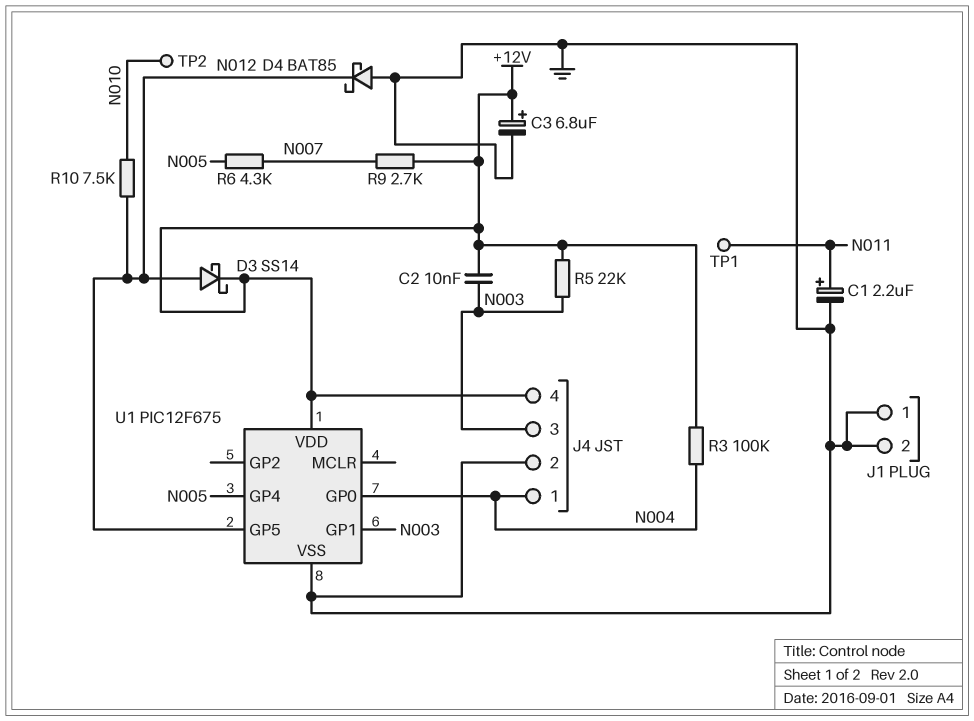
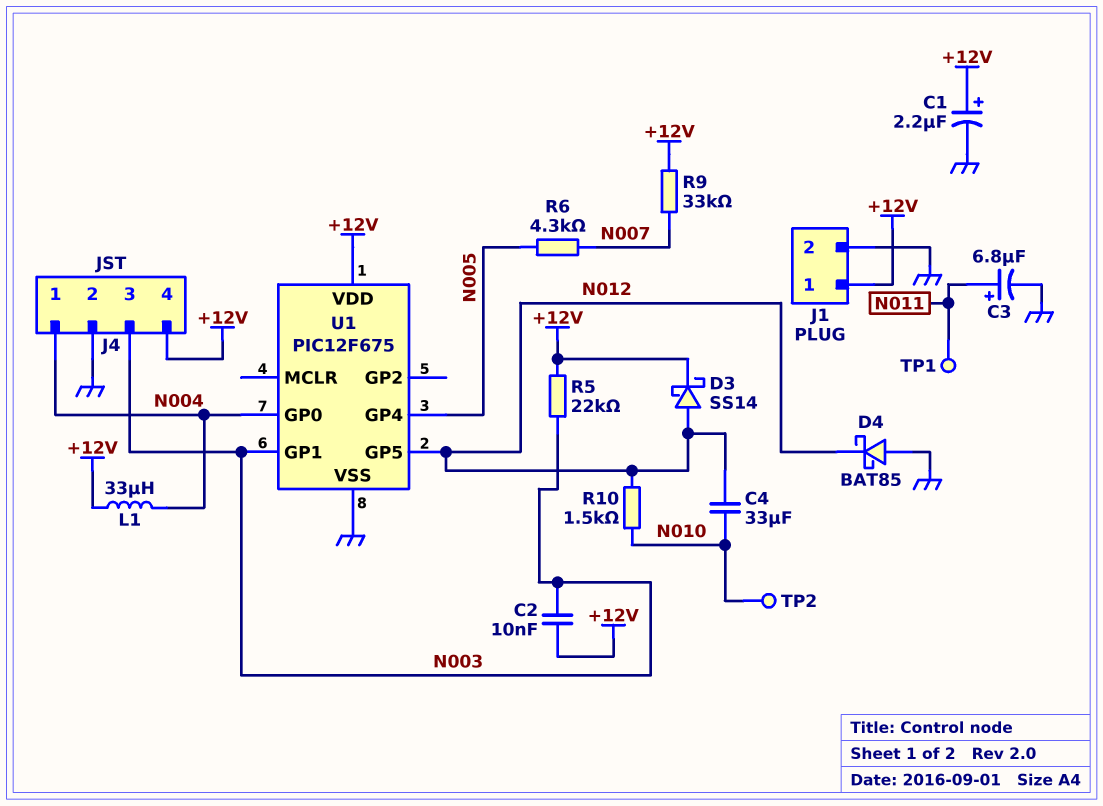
C1: 2.2uF (plus N011, minus GND) -> 2.2uF (plus +12V, minus GND)
C3: 6.8uF (plus +12V, minus GND) -> 6.8uF (plus N011, minus GND)
C4: none -> 33uF (N010, N012)
J1 pin 1: GND -> +12V
L1: none -> 33uH (+12V, N004)
R3: 100k (+12V, N004) -> none
R9: 2.7k (+12V, N007) -> 33k (+12V, N007)
R10: 7.5k (N010, N012) -> 1.5k (N010, N012)

